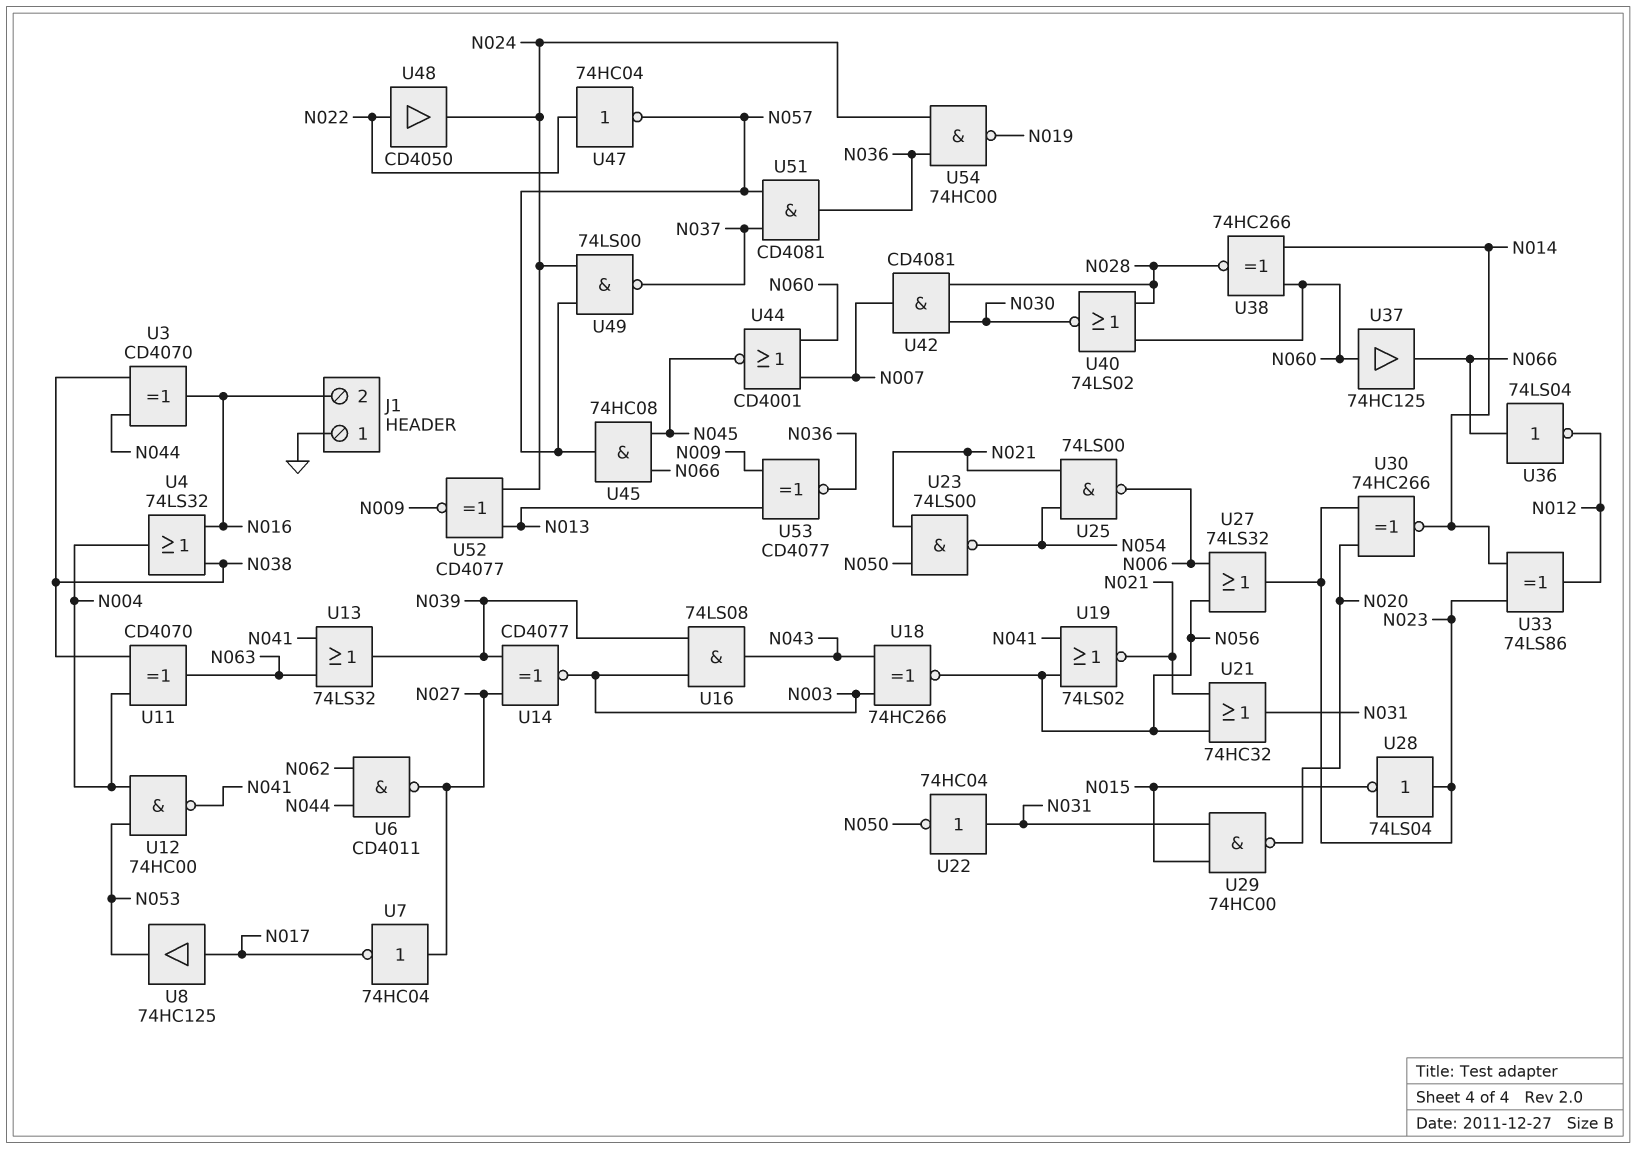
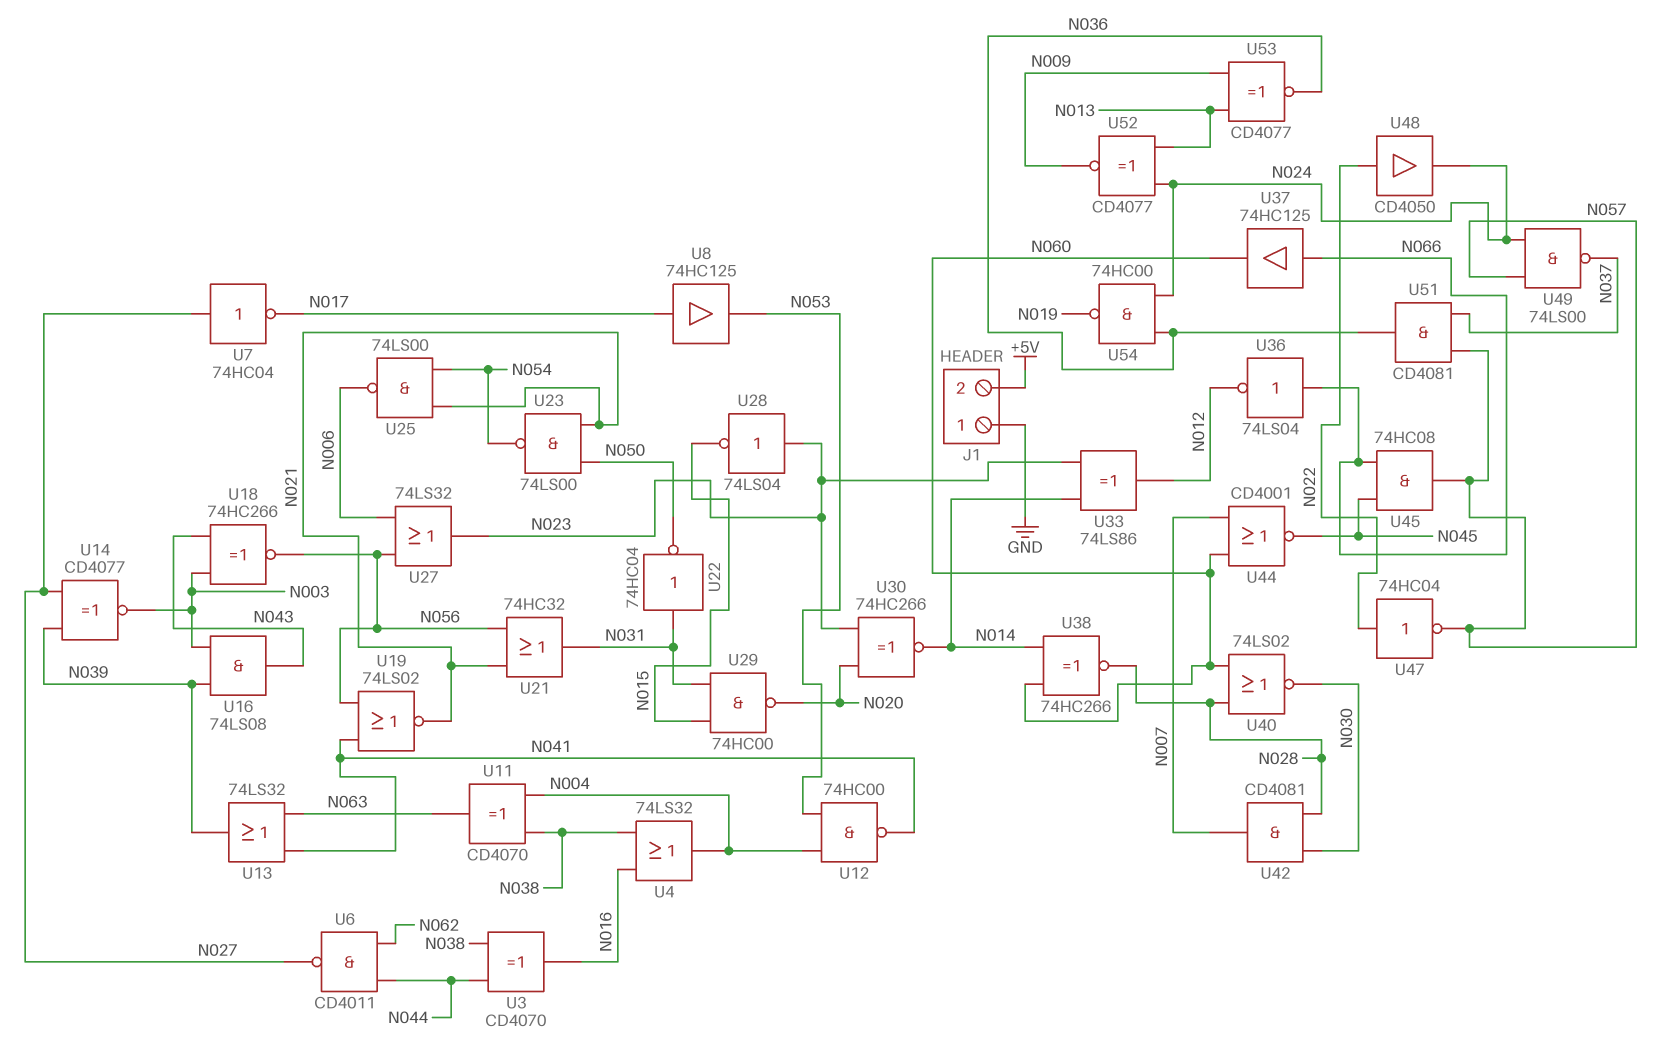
J1 pin 2: N016 -> +5V
U37: buffer 74HC125 (in N060, out N066) -> buffer 74HC125 (in N066, out N060)

